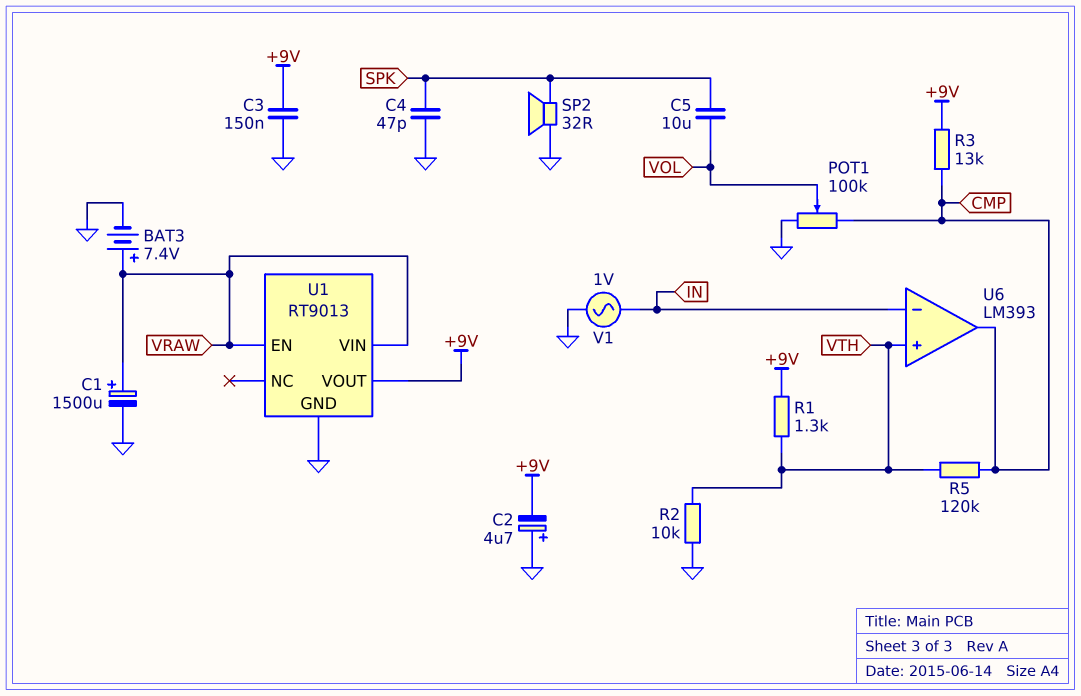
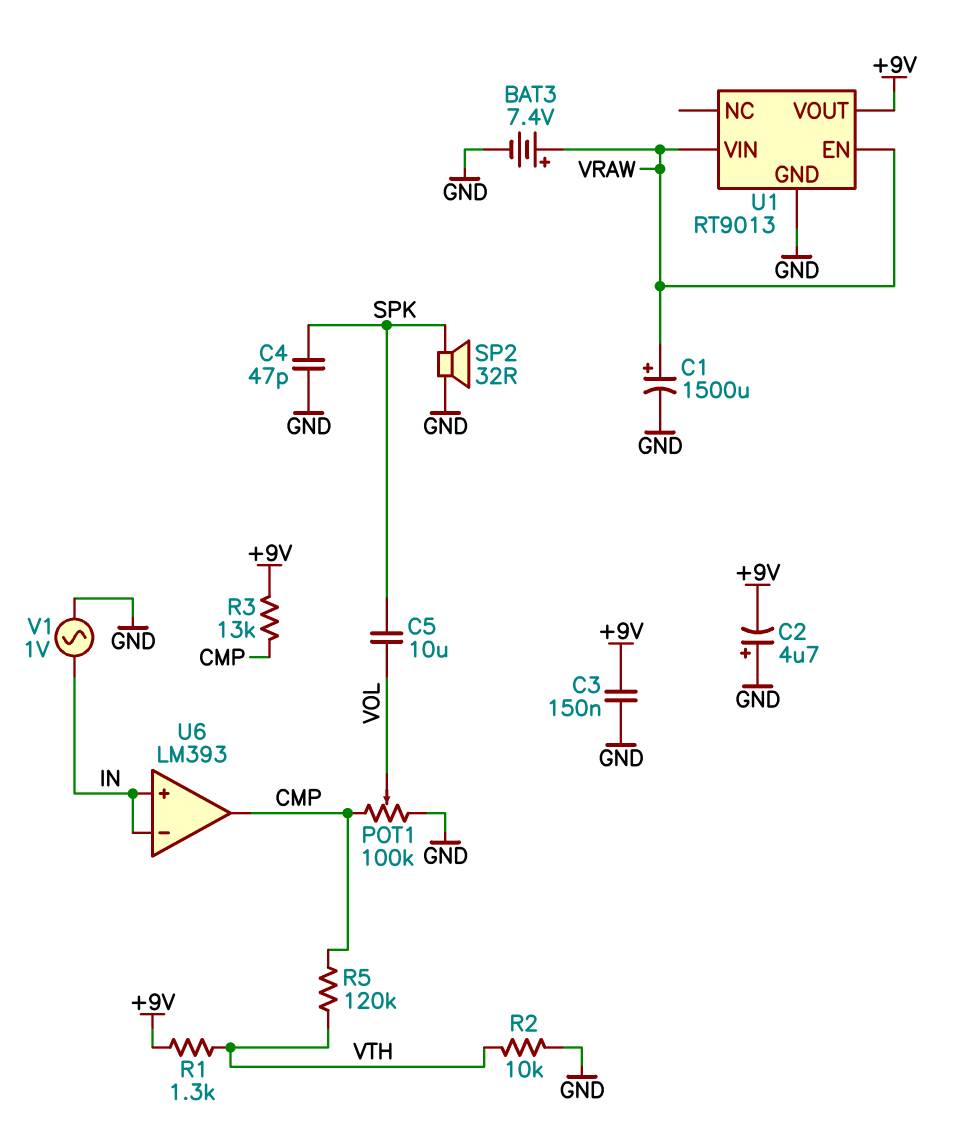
U6 pin in+: VTH -> IN

